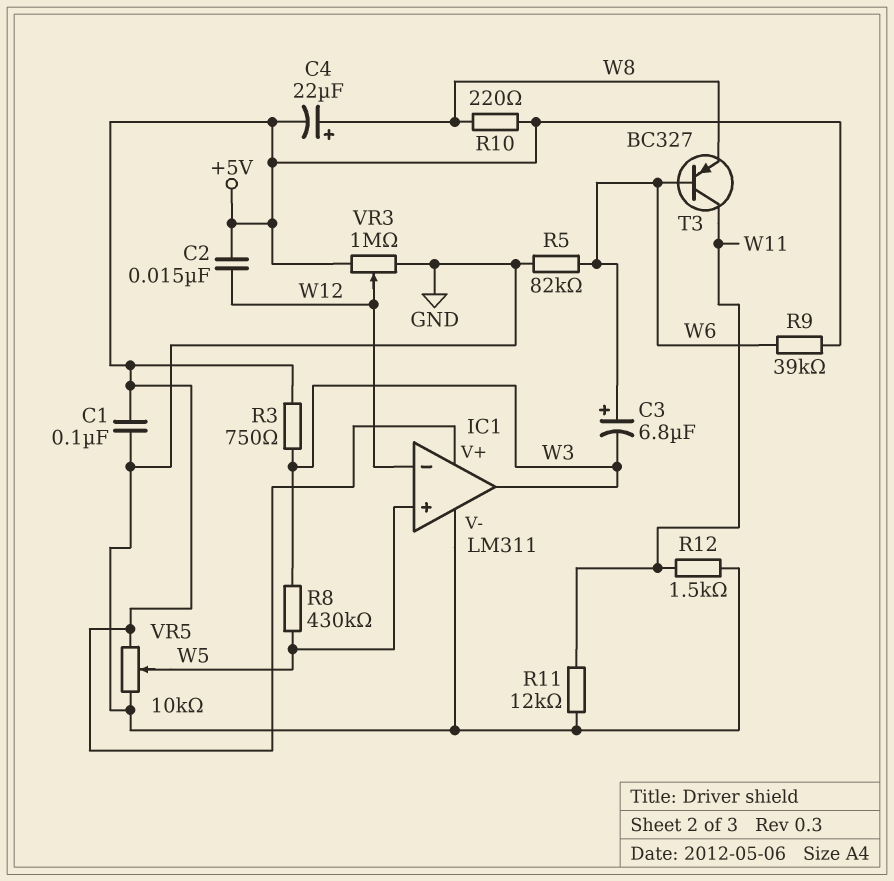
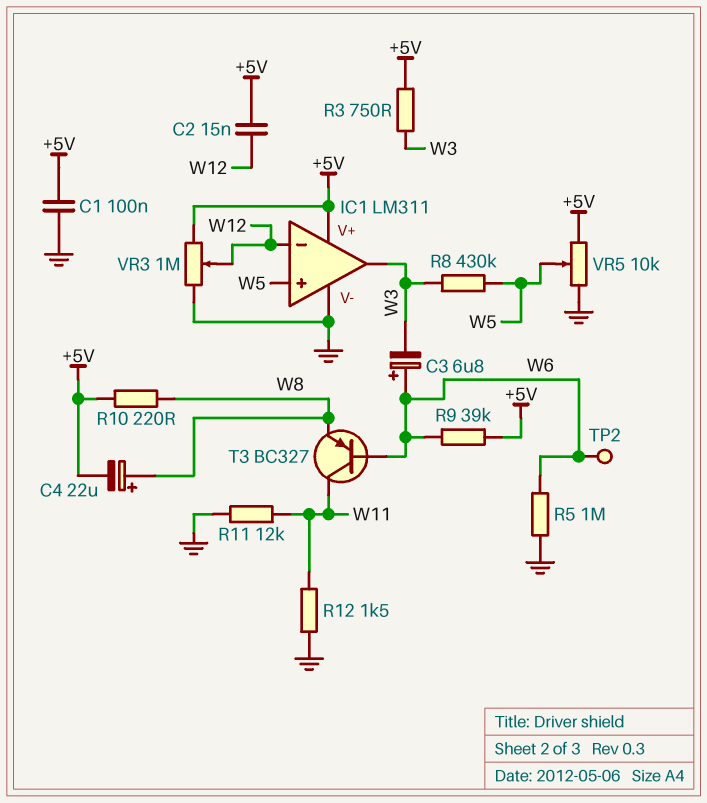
R5: 82k (GND, W6) -> 1M (GND, W6)
TP2: none -> test point (W6)

